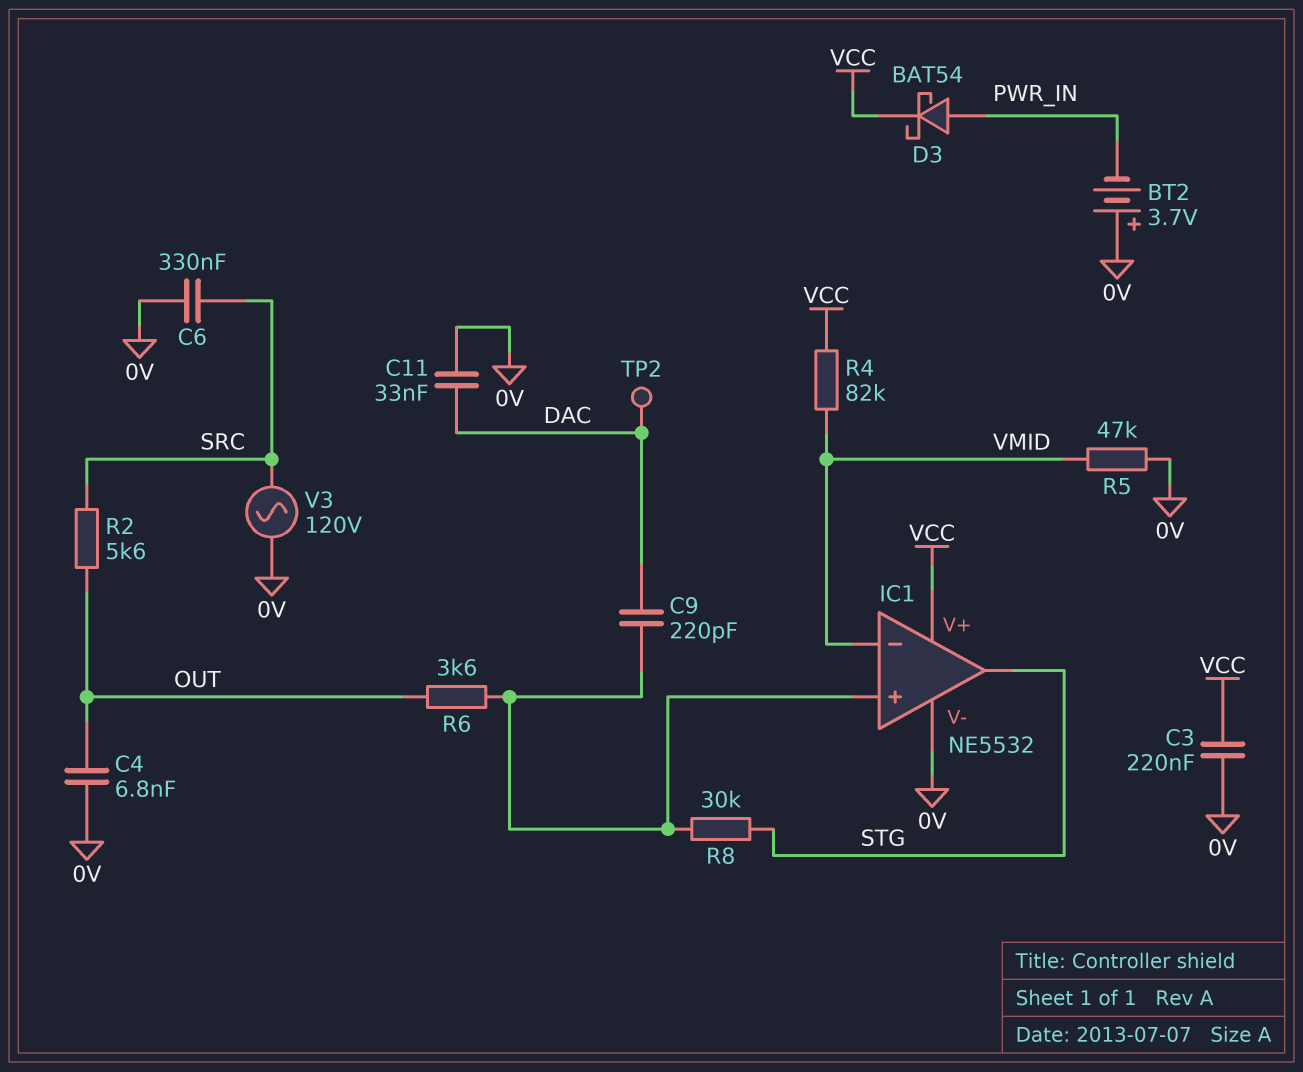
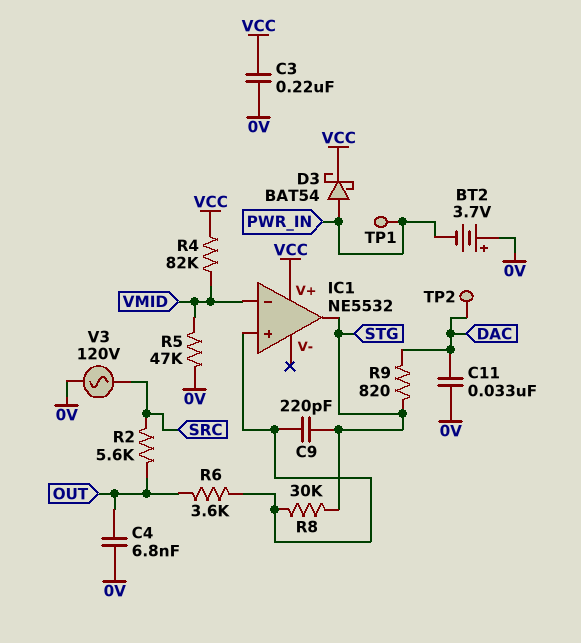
C6: 330nF (0V, SRC) -> none
C9: 220pF (DAC, IC1/in+) -> 220pF (IC1/in+, STG)
IC1 pin V-: 0V -> none
R9: none -> 820 (DAC, STG)
TP1: none -> test point (PWR_IN)

